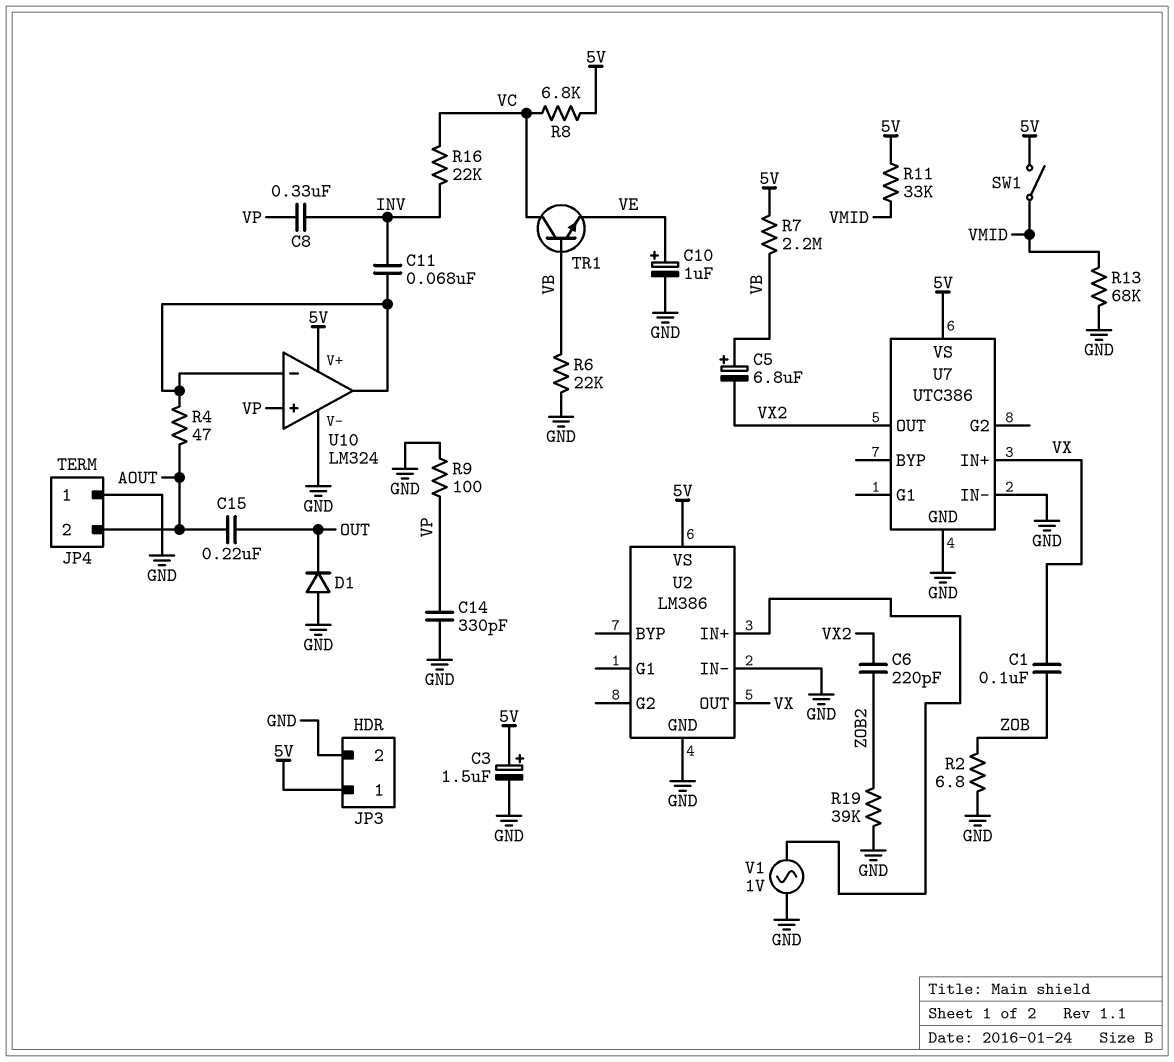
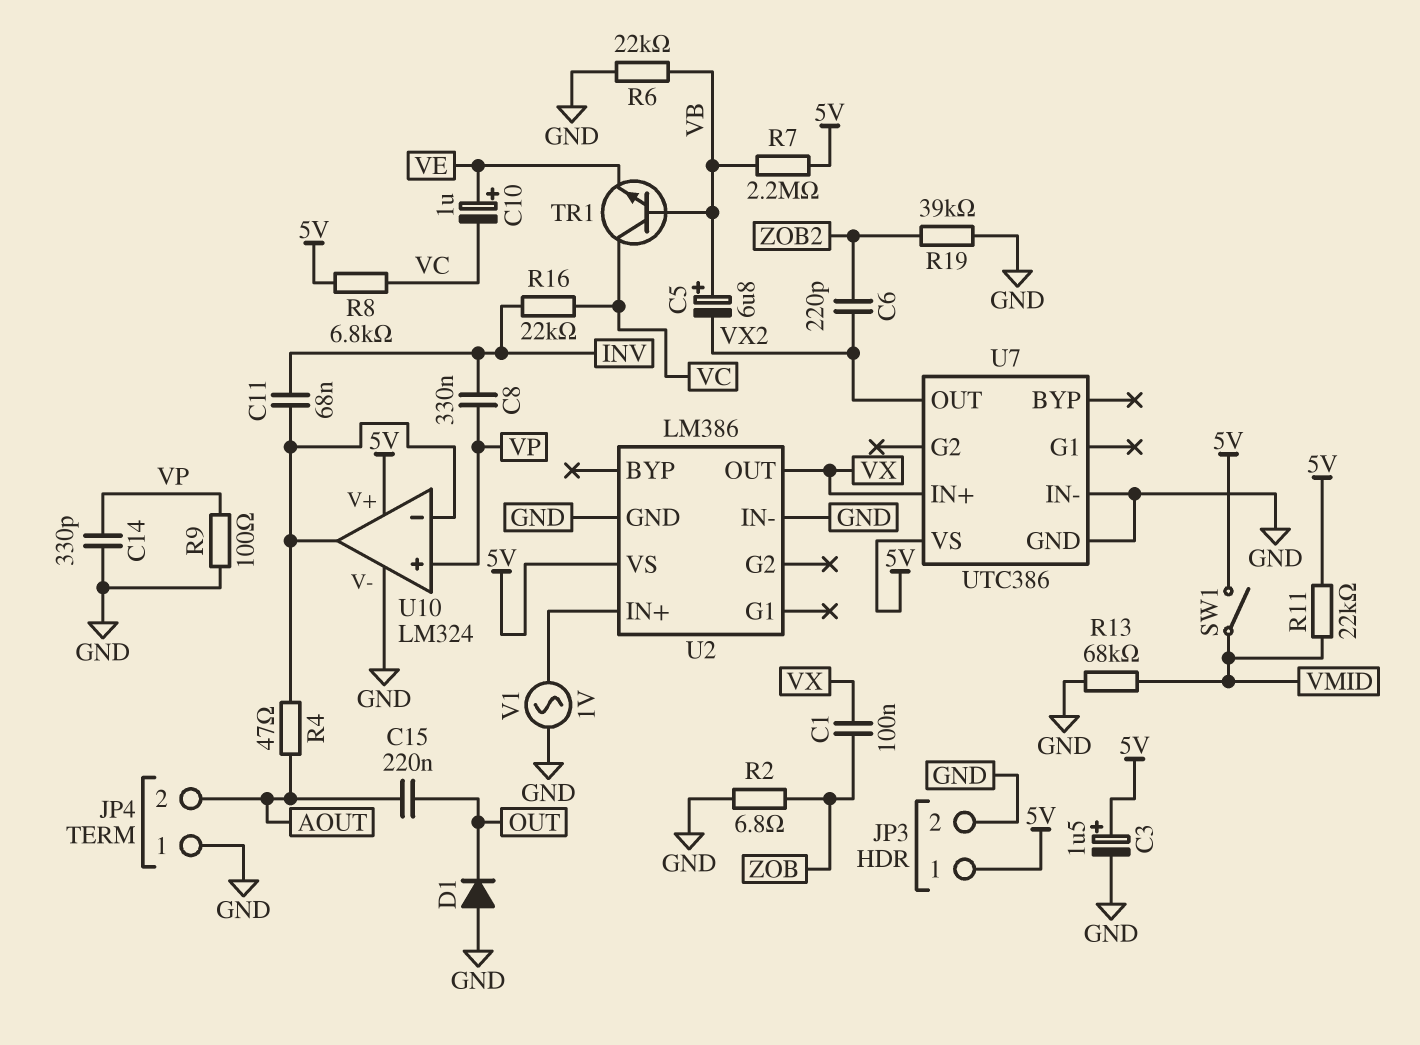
C10: 1uF (plus VE, minus GND) -> 1uF (plus VE, minus VC)
R11: 33k (5V, VMID) -> 22k (5V, VMID)

